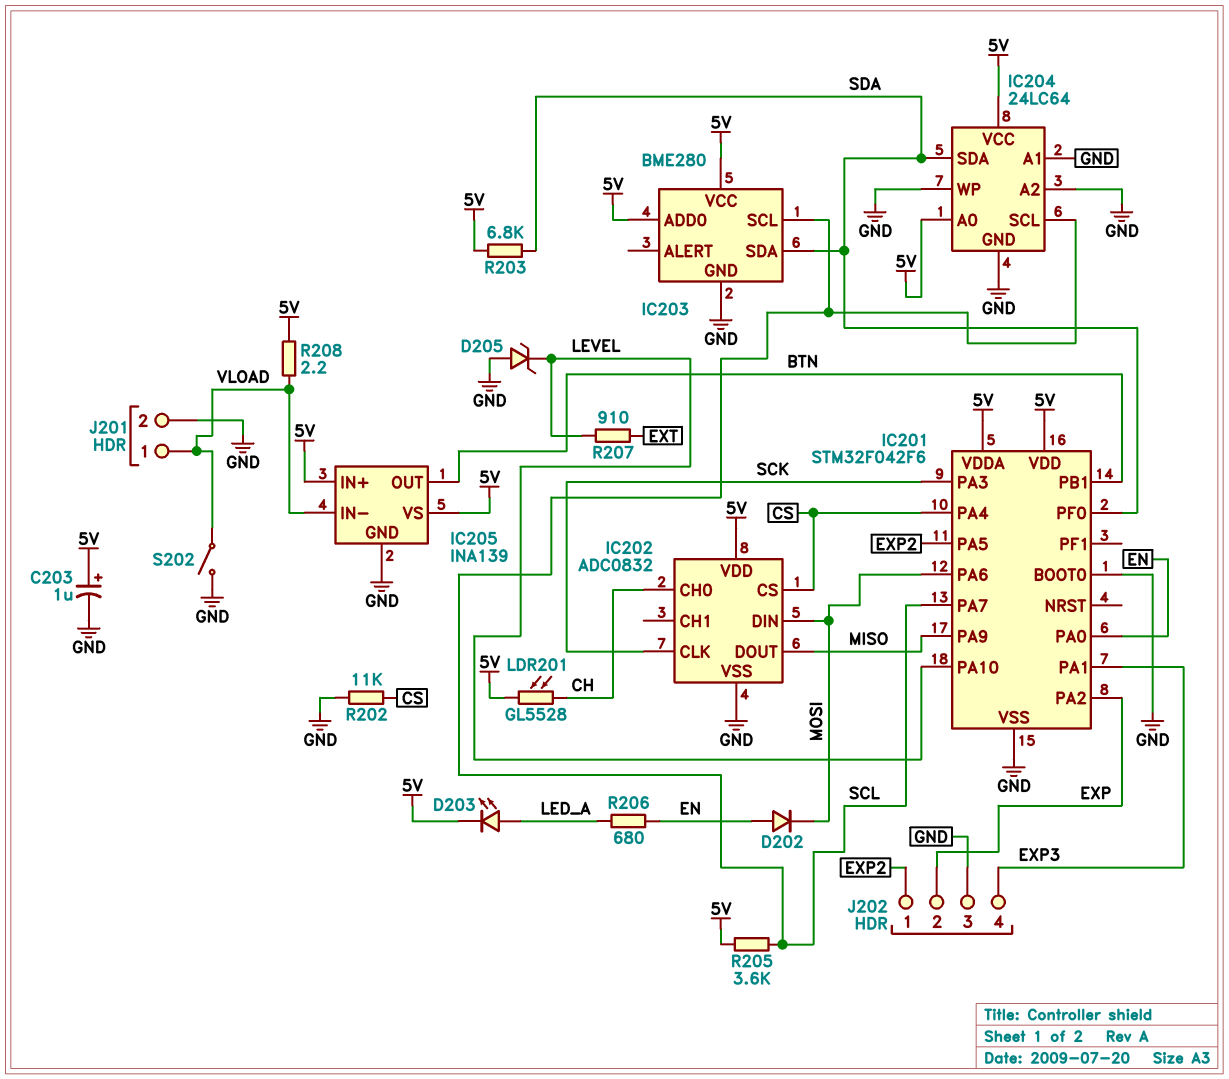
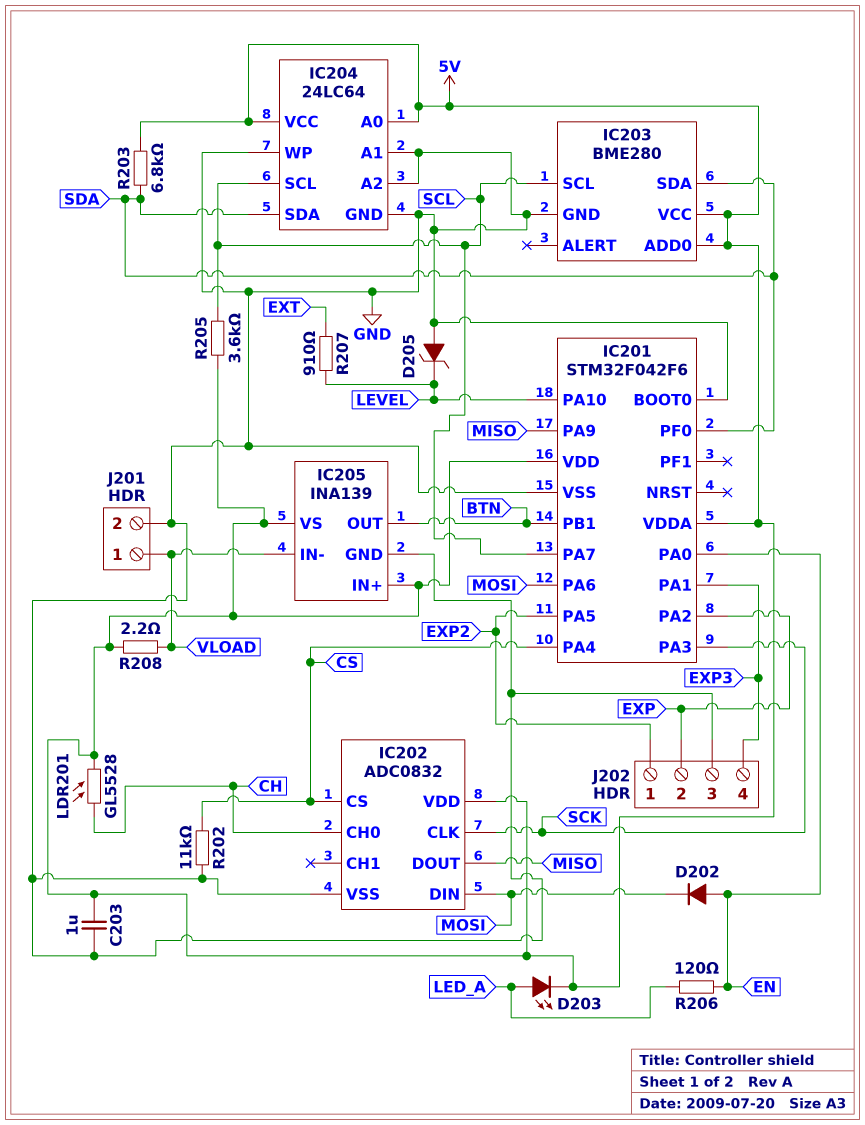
C203: 1uF (plus 5V, minus GND) -> 1uF (5V, GND)
R206: 680 (EN, LED_A) -> 120 (EN, LED_A)
S202: switch (GND, VLOAD) -> none

